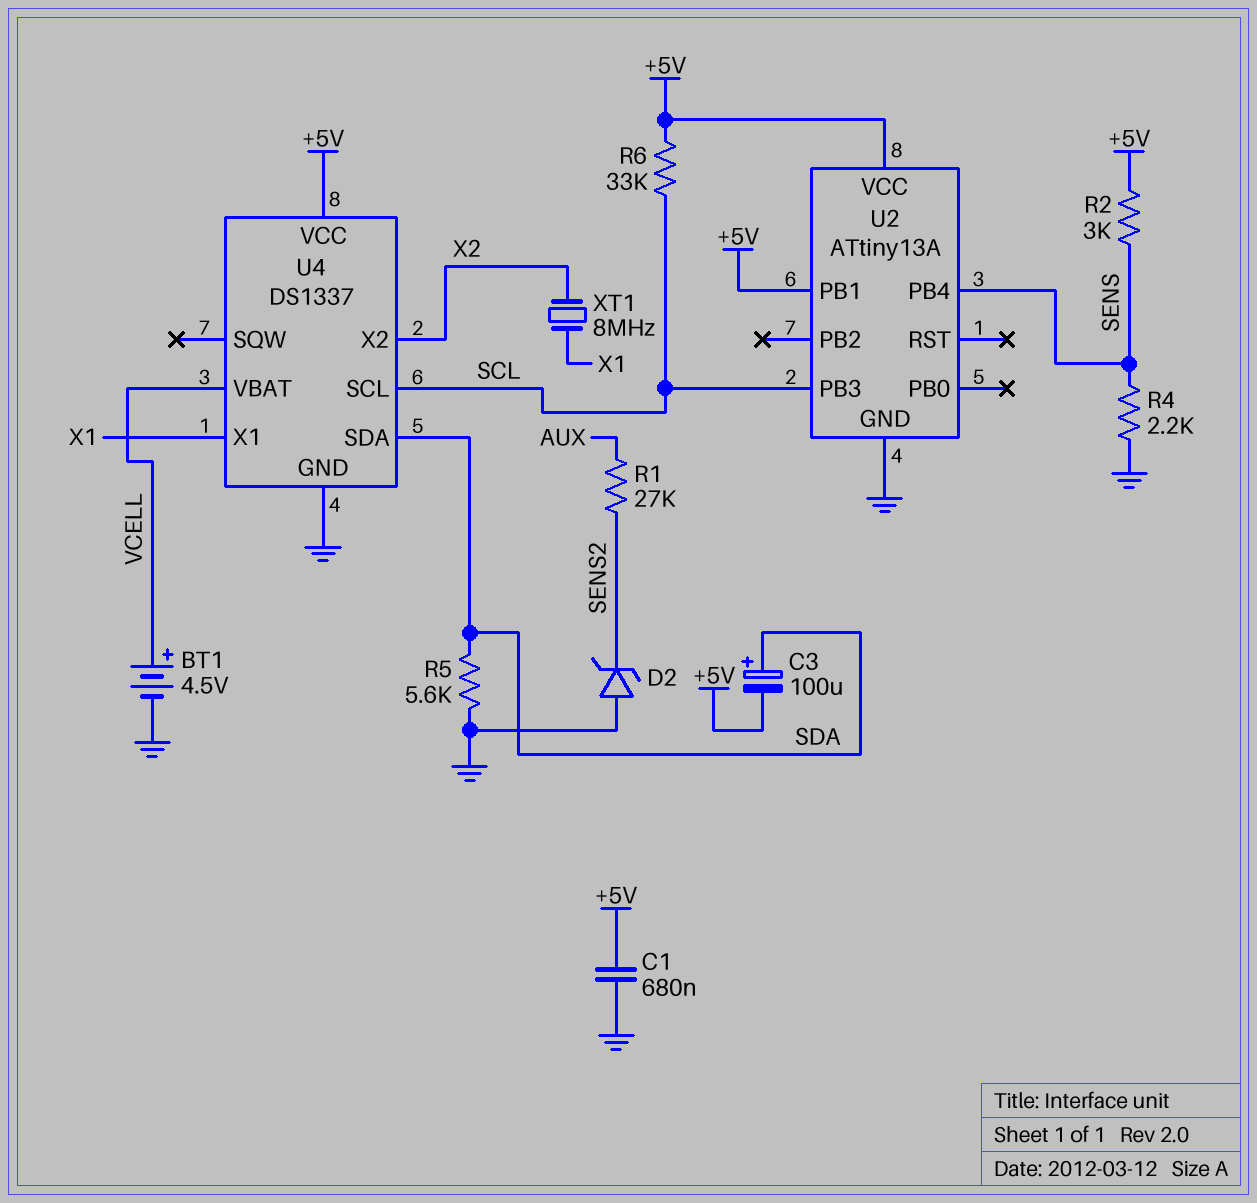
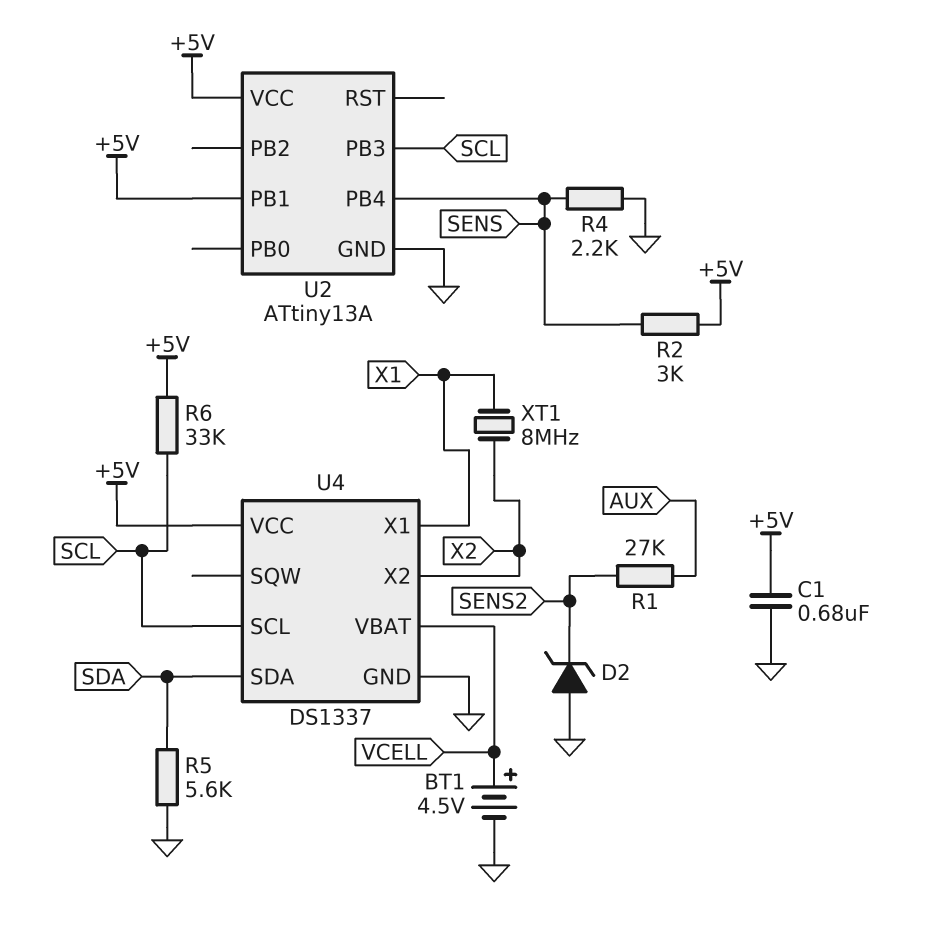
C3: 100uF (plus SDA, minus +5V) -> none

